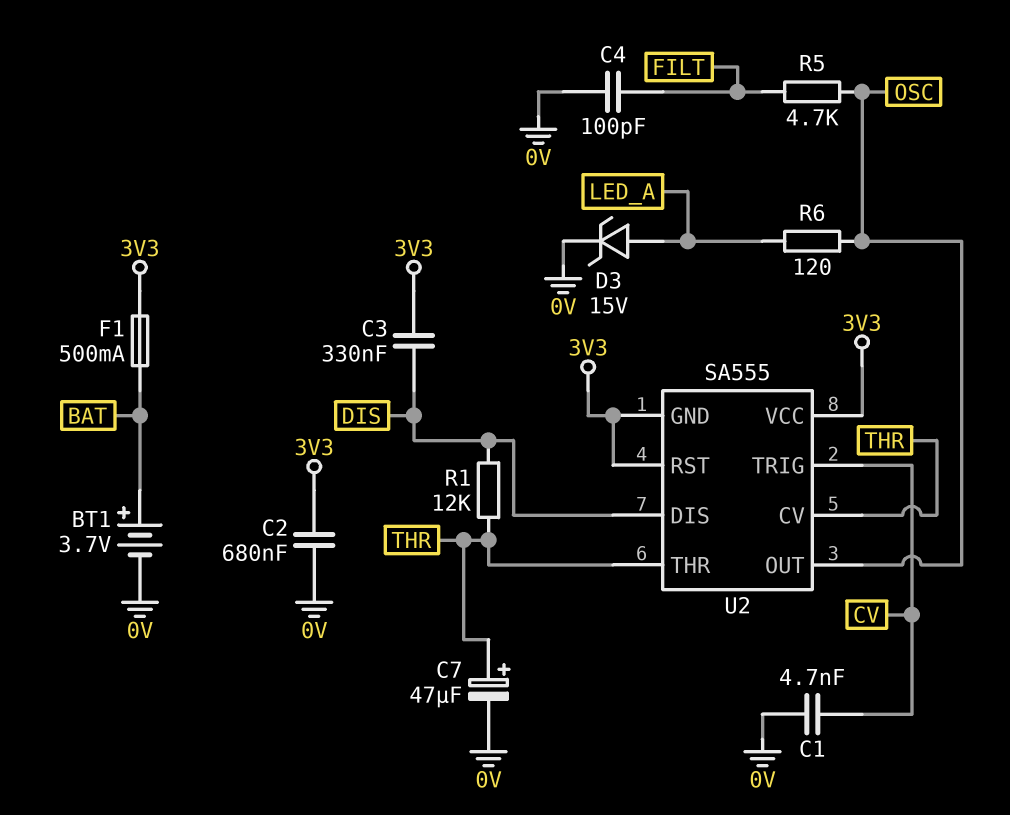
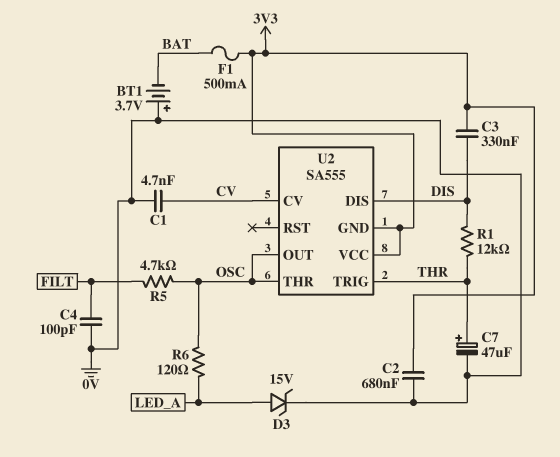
BT1: 3.7V (plus BAT, minus 0V) -> 3.7V (plus 0V, minus BAT)
U2 pin CV: THR -> CV
U2 pin RST: 3V3 -> none
U2 pin THR: THR -> OSC
U2 pin TRIG: CV -> THR

